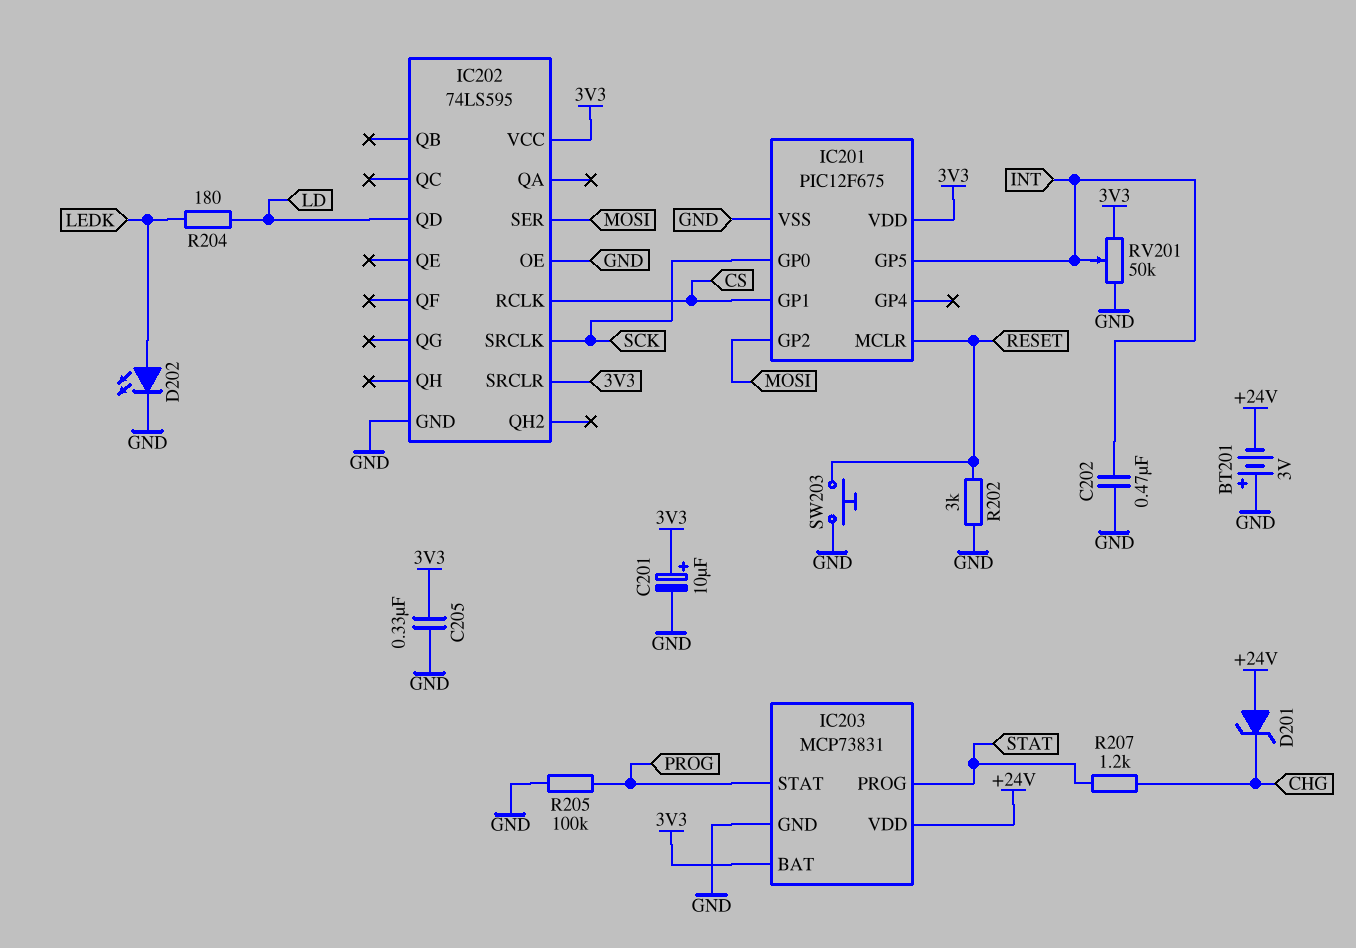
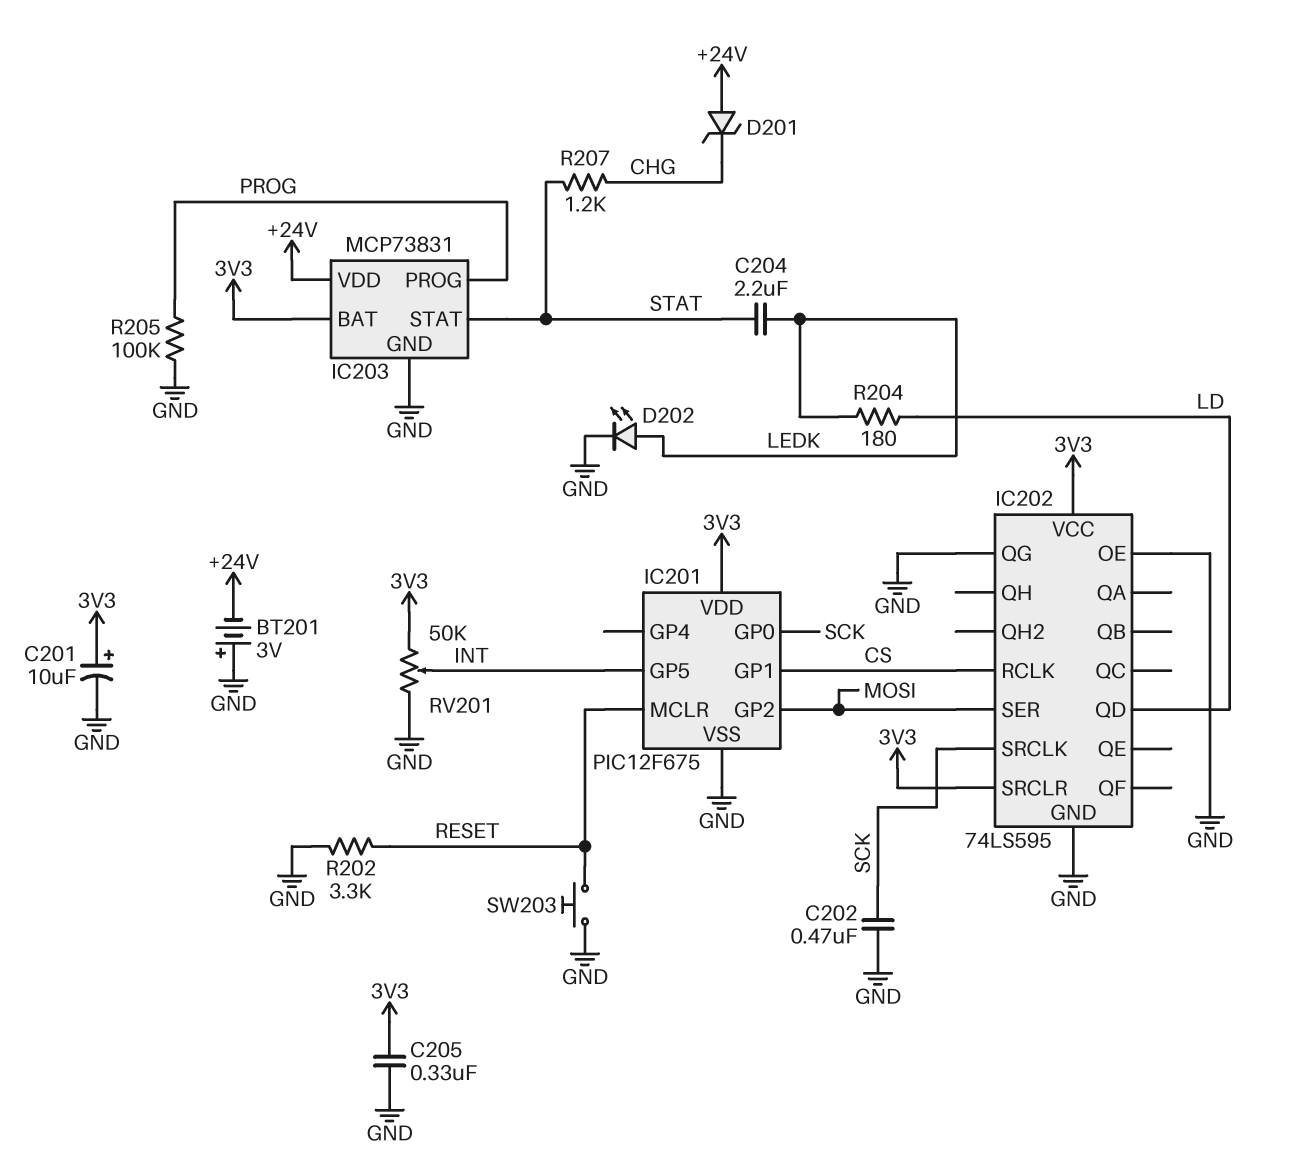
C202: 470nF (GND, INT) -> 470nF (GND, SCK)
C204: none -> 2.2uF (LEDK, STAT)
IC202 pin QG: none -> GND
IC203 pin PROG: STAT -> PROG
IC203 pin STAT: PROG -> STAT
R202: 3k (GND, RESET) -> 3.3k (GND, RESET)

